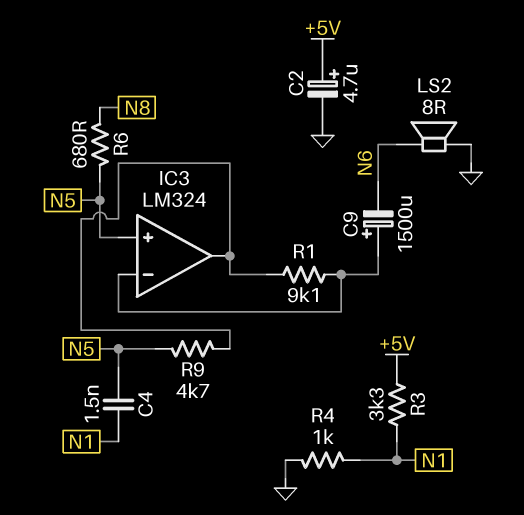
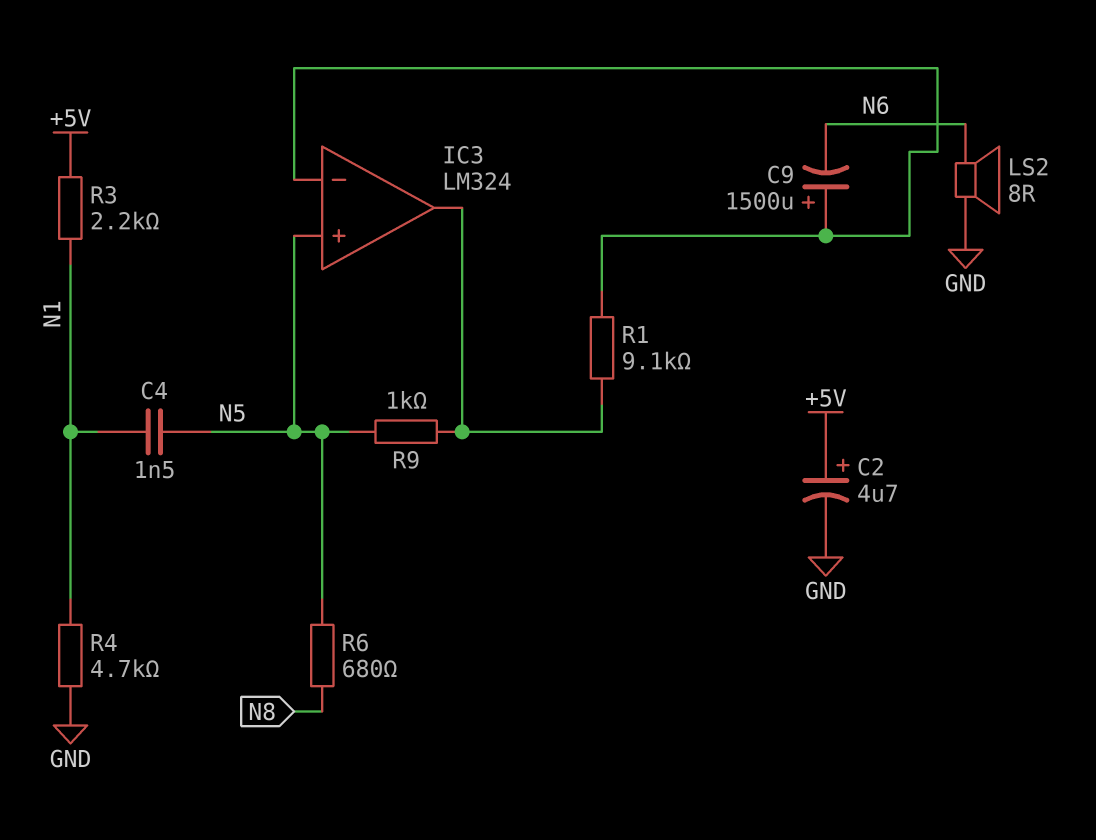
R3: 3.3k (+5V, N1) -> 2.2k (+5V, N1)
R4: 1k (GND, N1) -> 4.7k (GND, N1)
R9: 4.7k (IC3/out, N5) -> 1k (IC3/out, N5)

